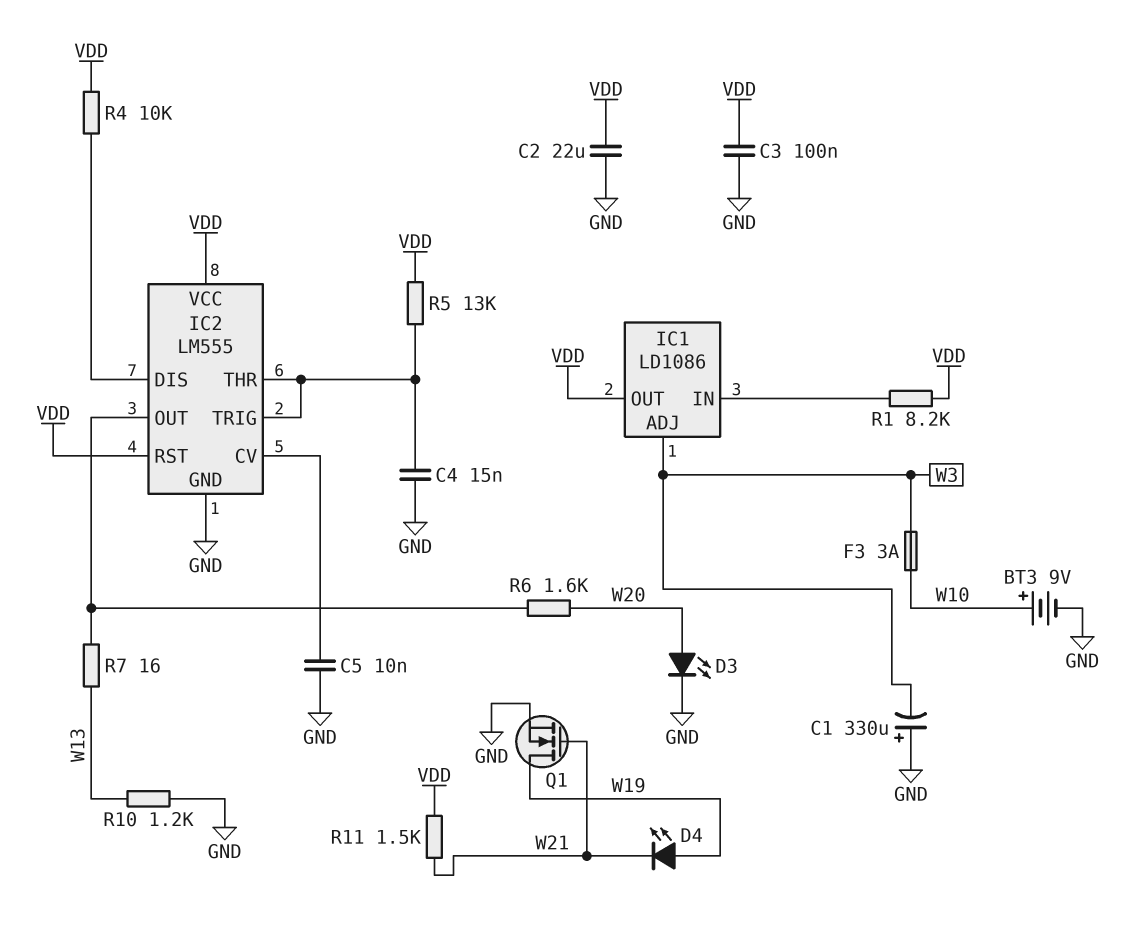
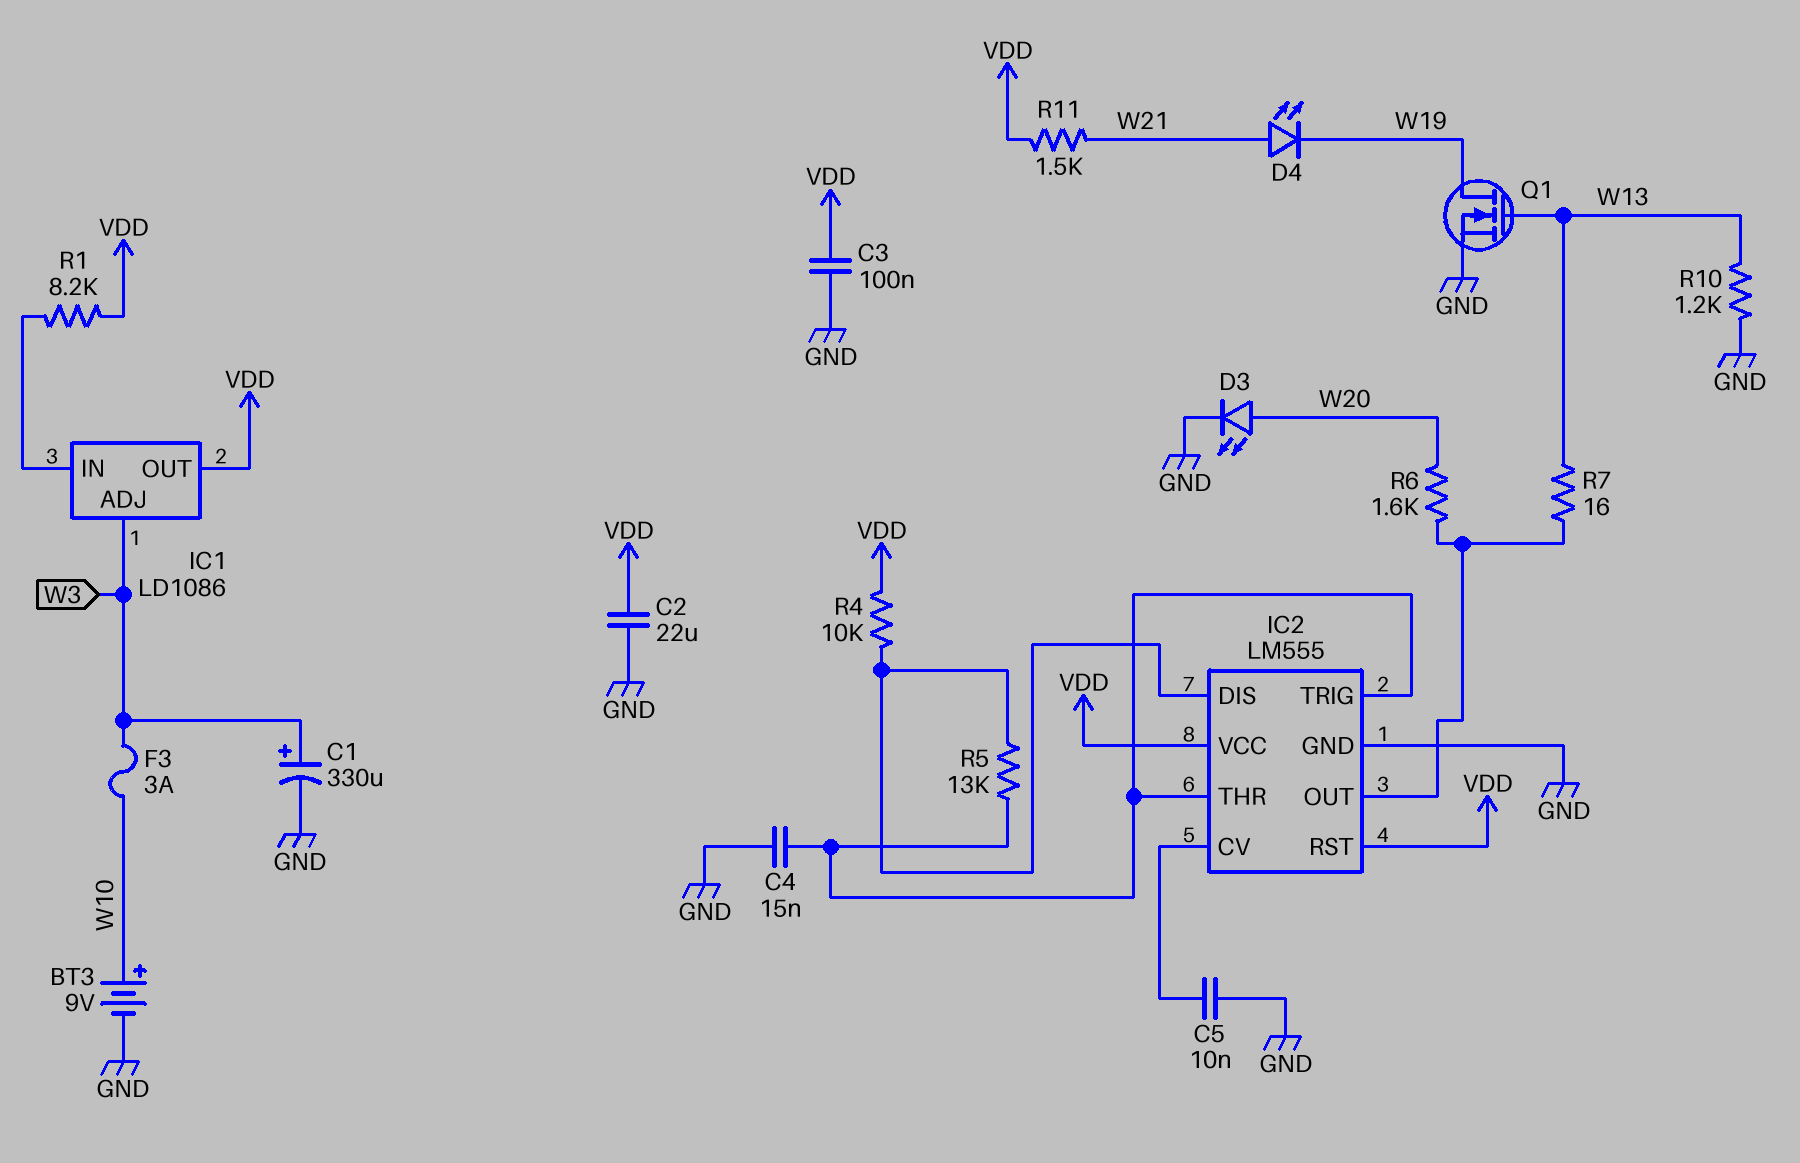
C1: 330uF (plus GND, minus W3) -> 330uF (plus W3, minus GND)
D4: LED (A W19, K W21) -> LED (A W21, K W19)
Q1: NMOS (G W21, D W19, S GND) -> NMOS (G W13, D W19, S GND)
R5: 13k (IC2/THR, VDD) -> 13k (IC2/DIS, IC2/THR)

